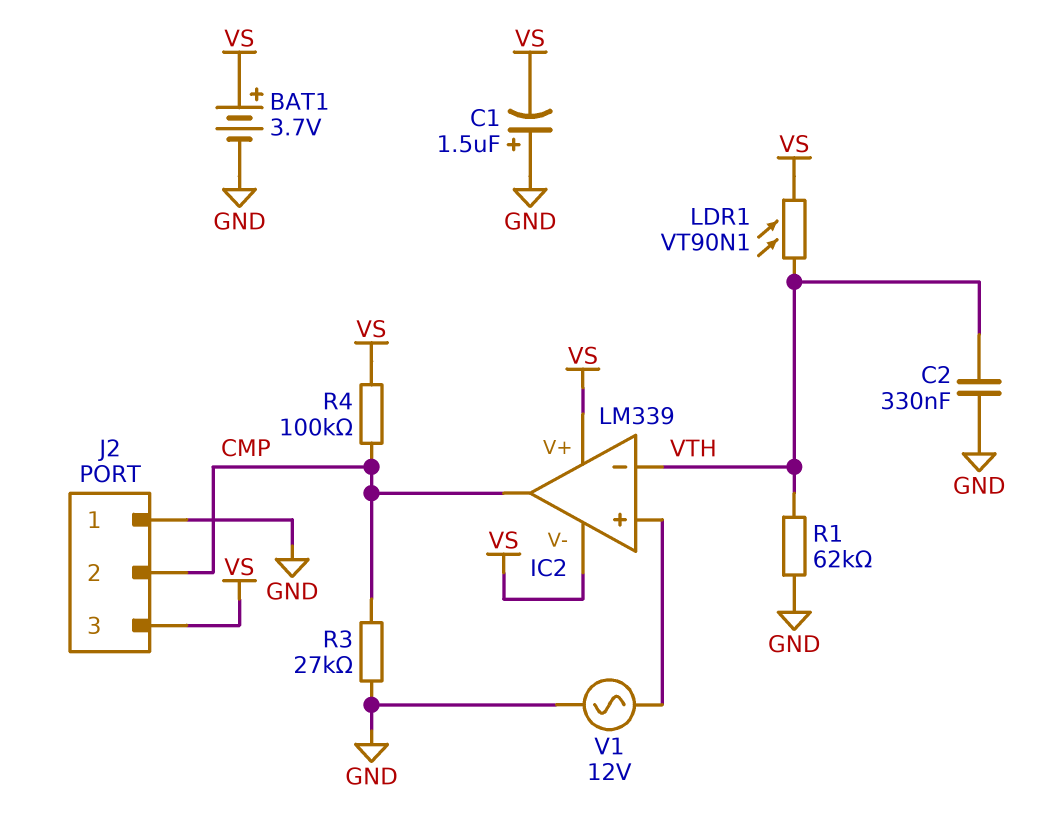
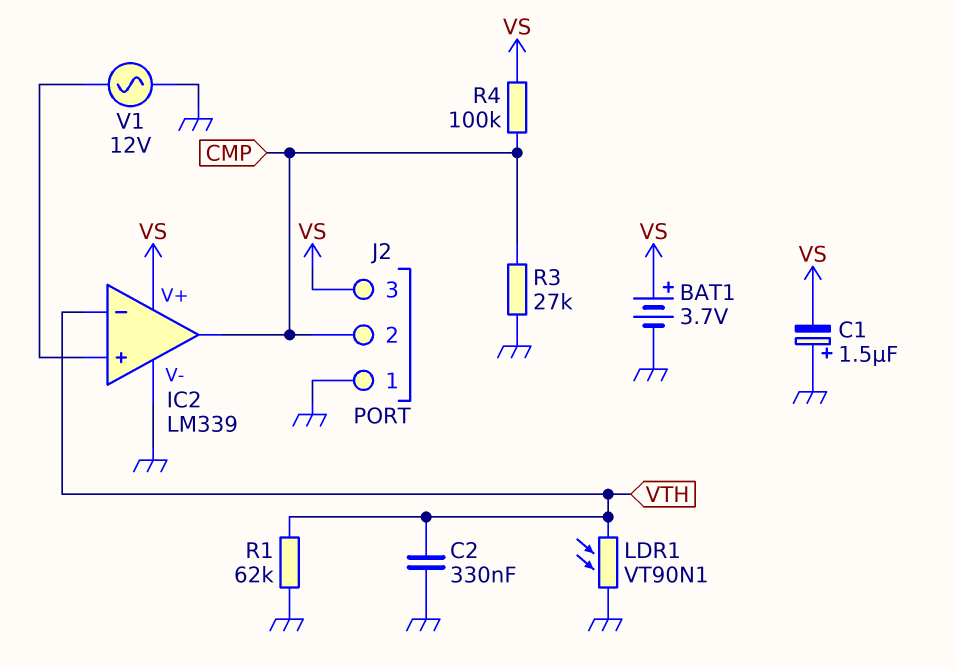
IC2 pin V-: VS -> GND
LDR1: VT90N1 (VS, VTH) -> VT90N1 (GND, VTH)

